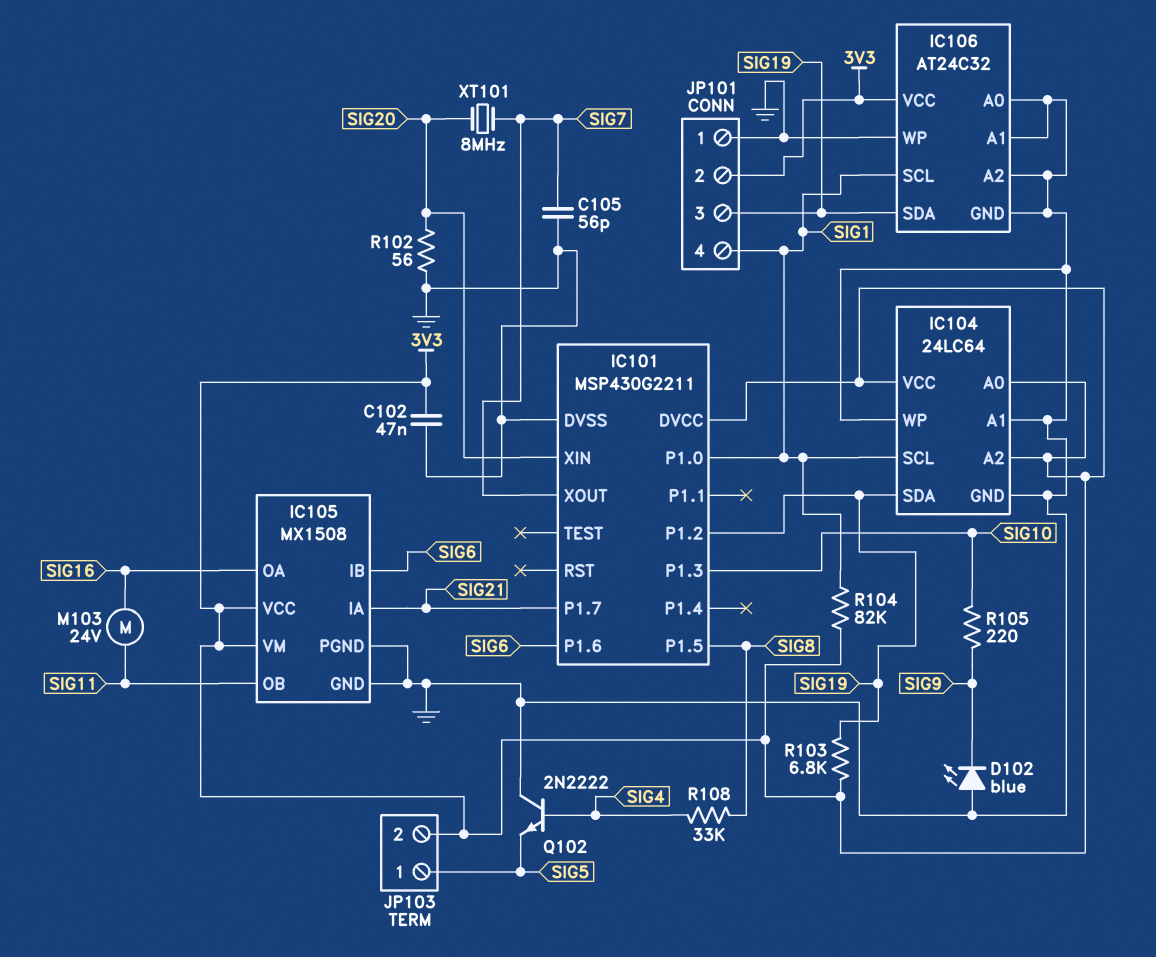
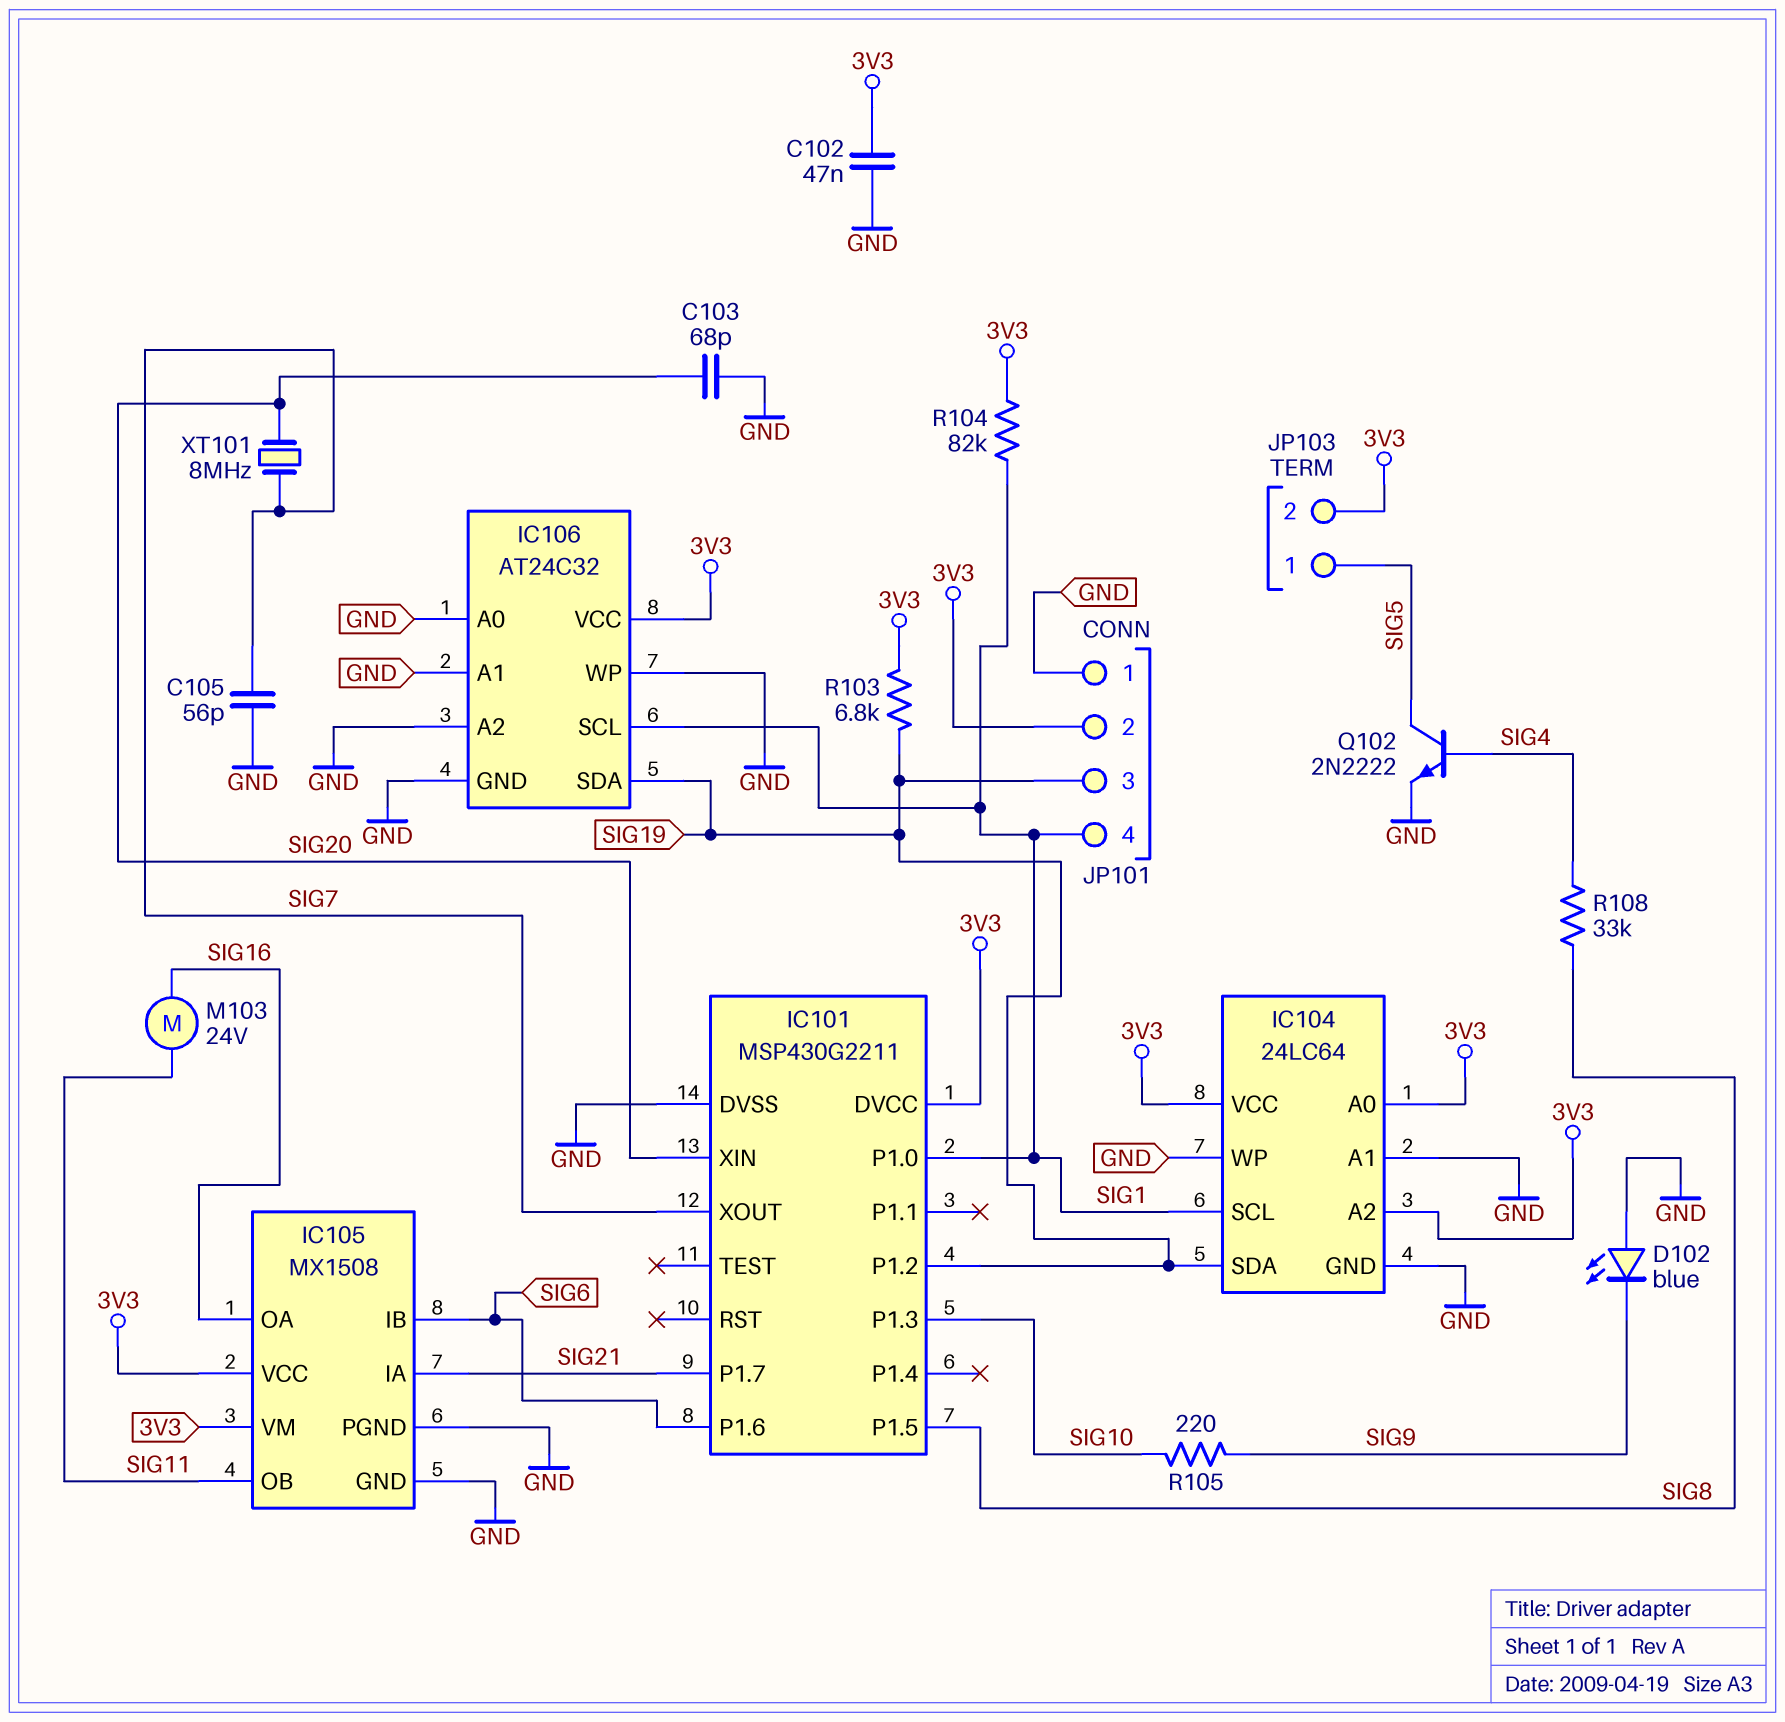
C103: none -> 68pF (GND, SIG20)
Q102: NPN 2N2222 (B SIG4, C GND, E SIG5) -> NPN 2N2222 (B SIG4, C SIG5, E GND)
R102: 56 (GND, SIG20) -> none

